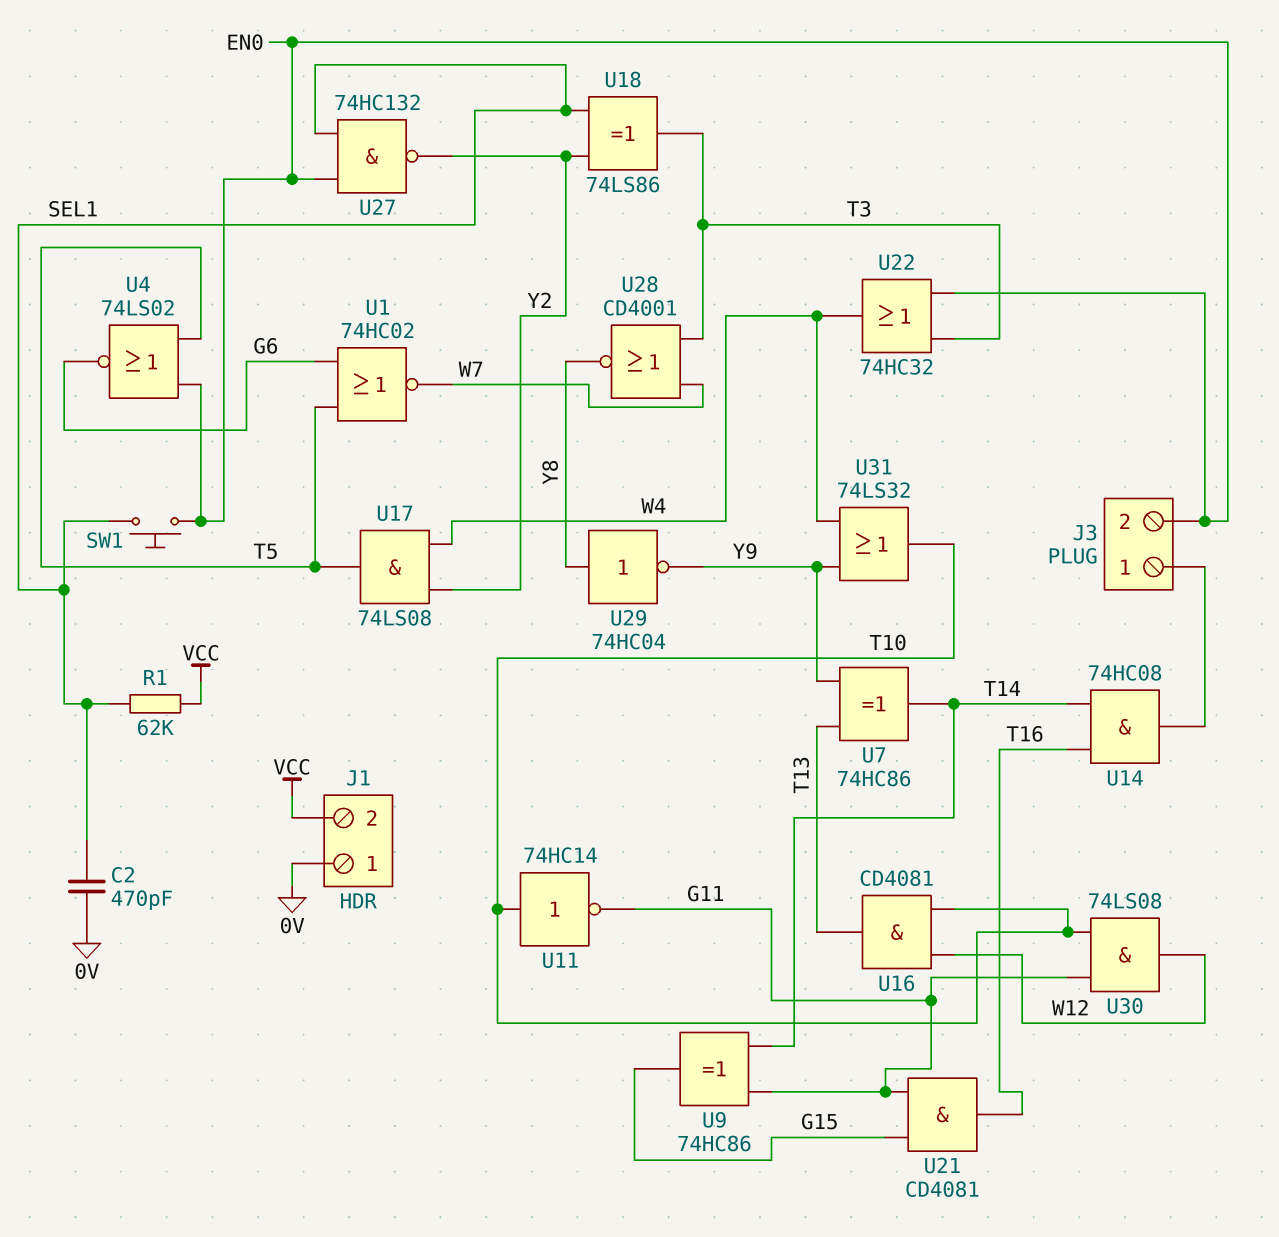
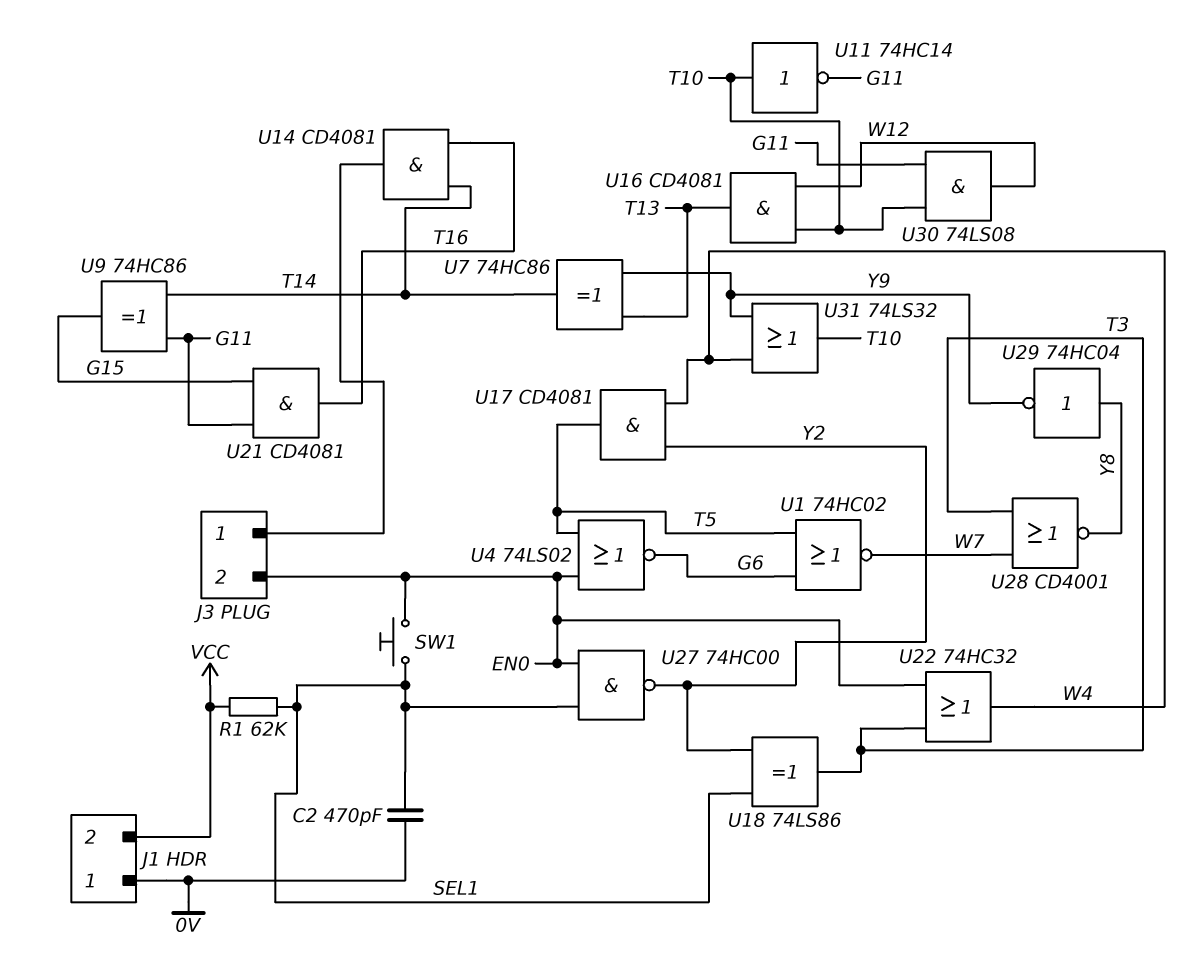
U14: AND 74HC08 (in T14, in T16, out J3/1) -> AND CD4081 (in T14, in T16, out J3/1)
U17: AND 74LS08 (in W4, in Y2, out T5) -> AND CD4081 (in W4, in Y2, out T5)
U27: NAND 74HC132 (in EN0, in SEL1, out Y2) -> NAND 74HC00 (in EN0, in SEL1, out Y2)

